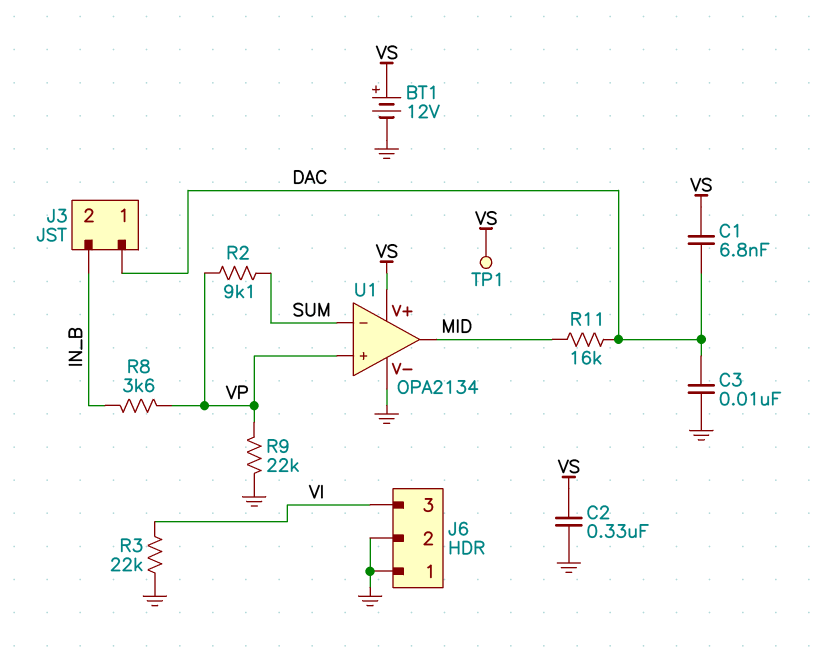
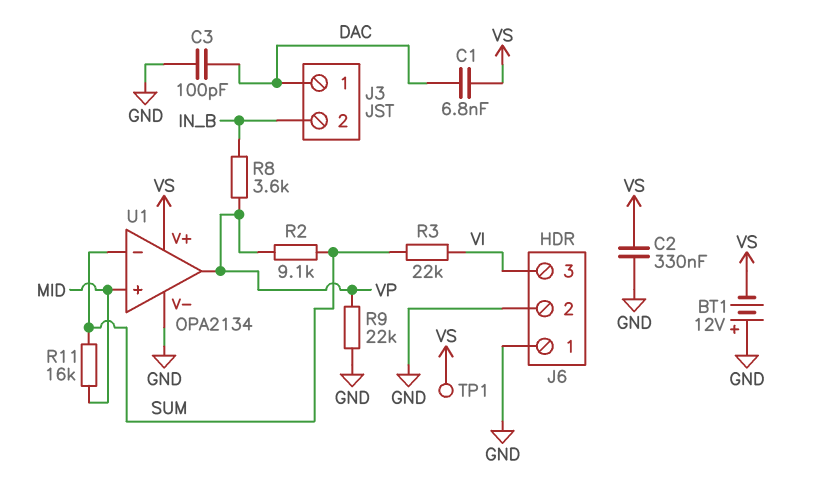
BT1: 12V (plus VS, minus GND) -> 12V (plus GND, minus VS)
C3: 10nF (DAC, GND) -> 100pF (DAC, GND)
R3: 22k (GND, VI) -> 22k (SUM, VI)
R11: 16k (DAC, MID) -> 16k (MID, SUM)
U1 pin in+: VP -> MID
U1 pin out: MID -> VP

